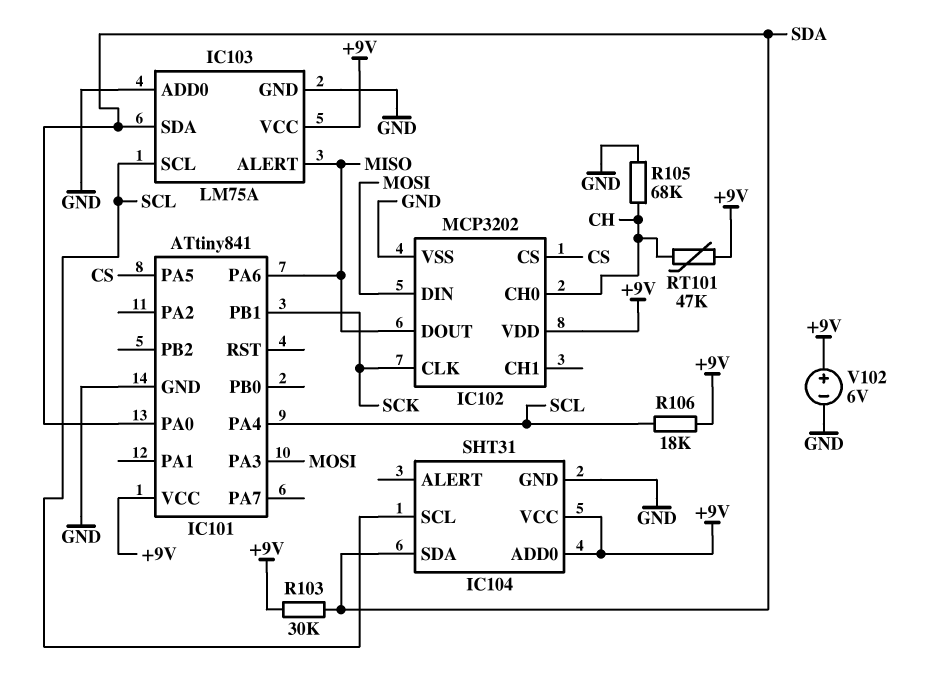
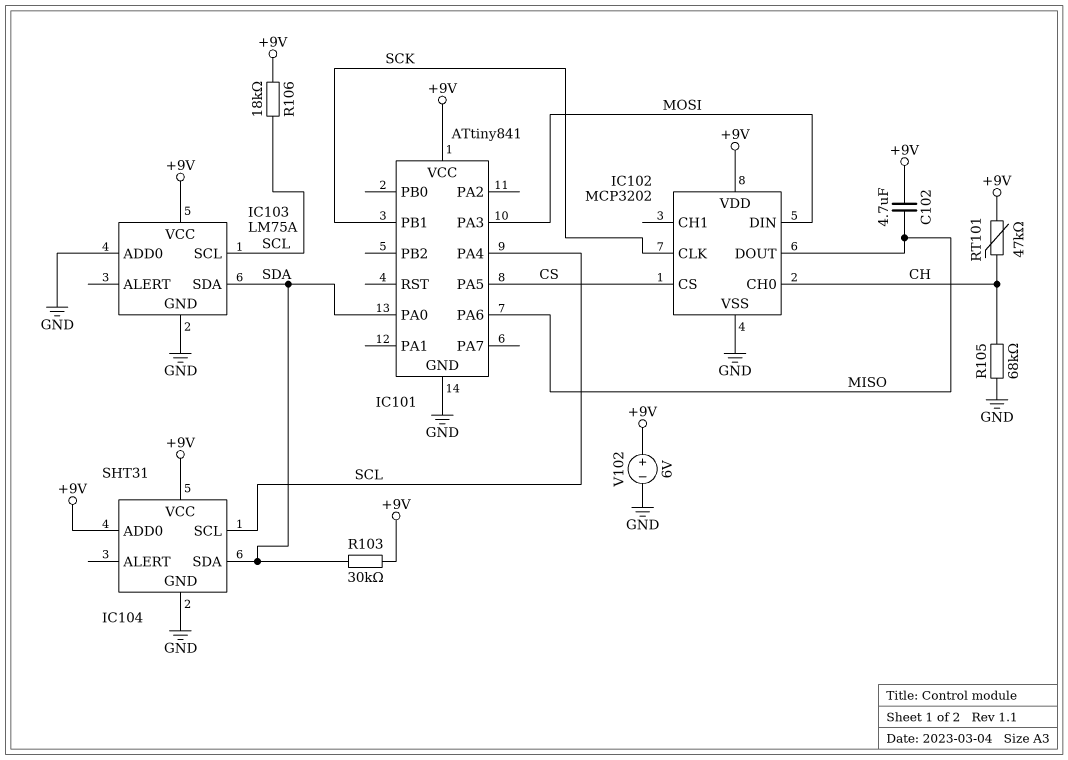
C102: none -> 4.7uF (+9V, MISO)
IC103 pin ALERT: MISO -> none

